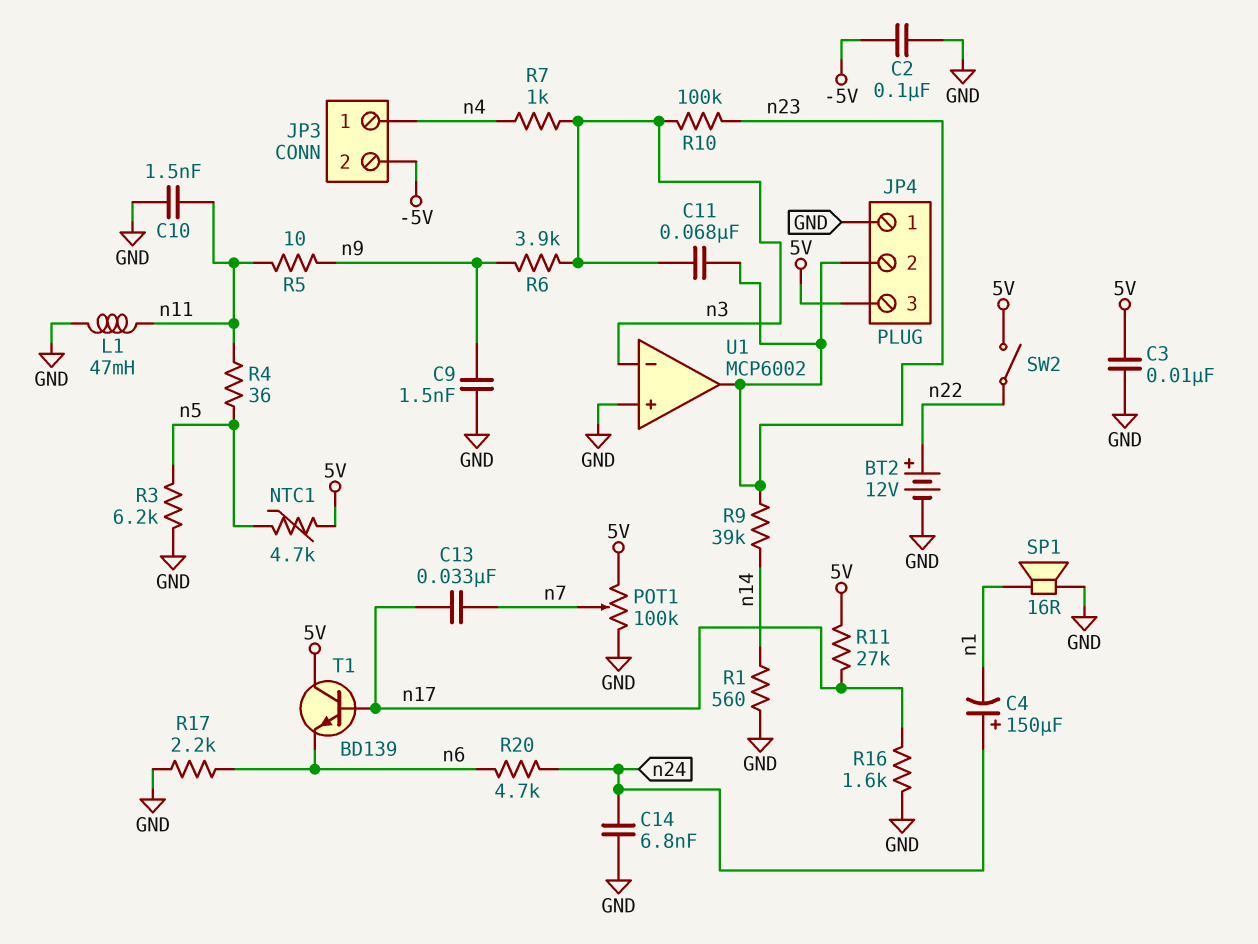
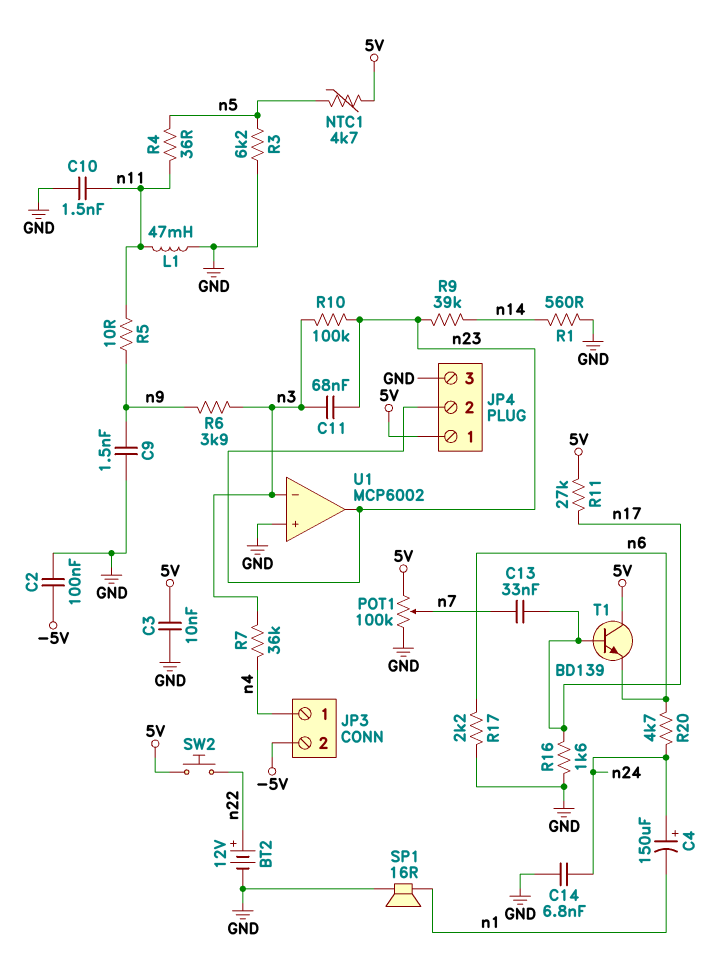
JP4 pin 1: GND -> 5V
JP4 pin 3: 5V -> GND
R7: 1k (n3, n4) -> 36k (n3, n4)
SW2: switch (5V, n22) -> button (5V, n22)

